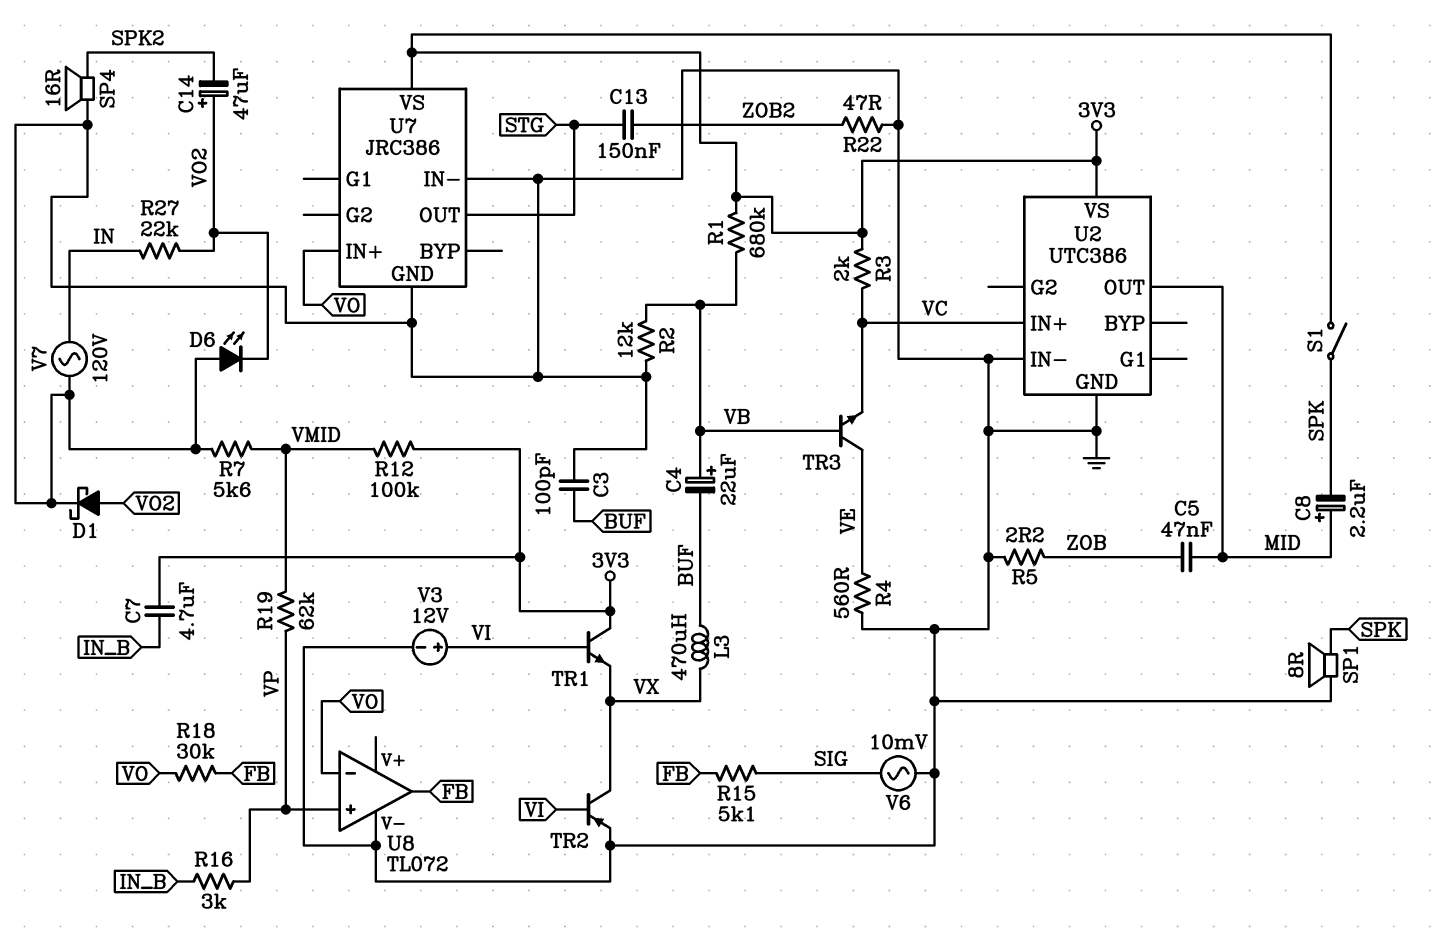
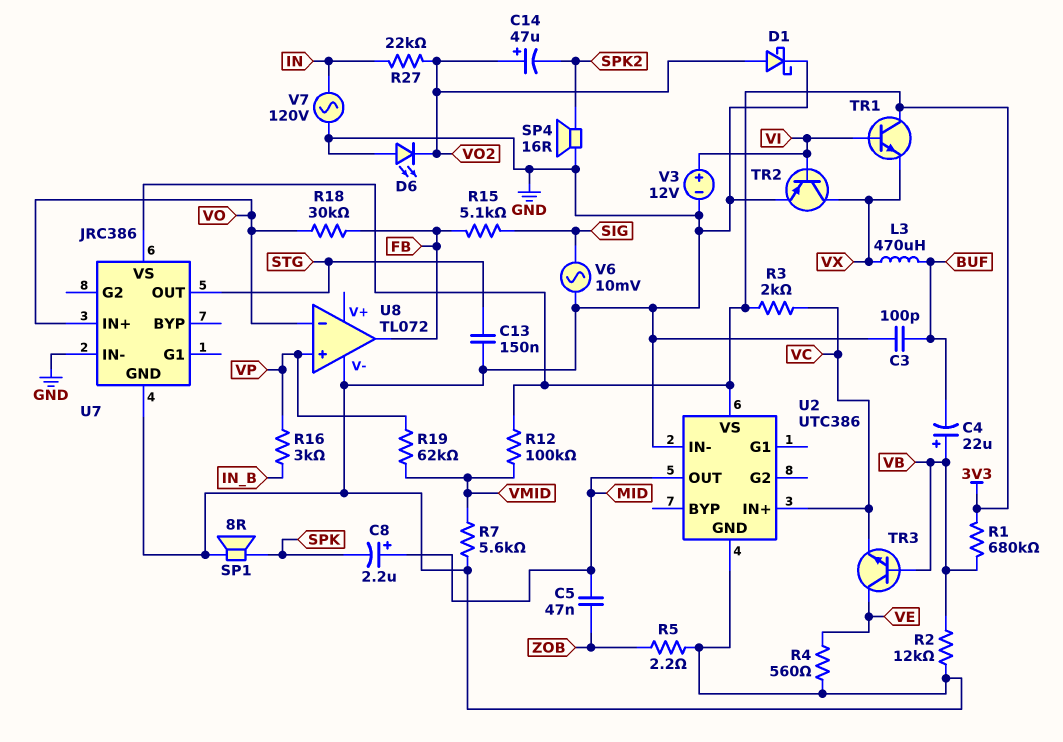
C7: 4.7uF (3V3, IN_B) -> none
C13: 150nF (STG, ZOB2) -> 150nF (GND, STG)
R22: 47 (GND, ZOB2) -> none
S1: switch (3V3, SPK) -> none

